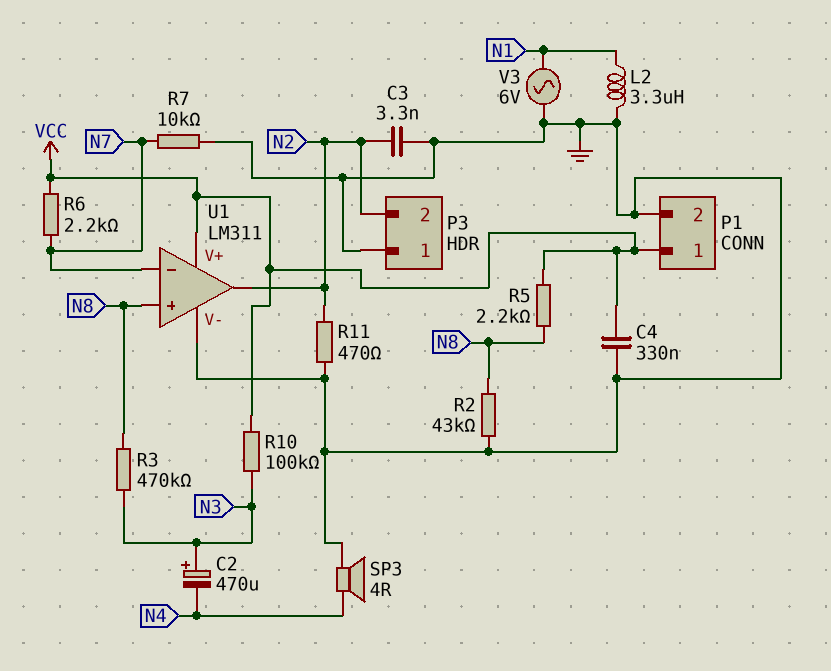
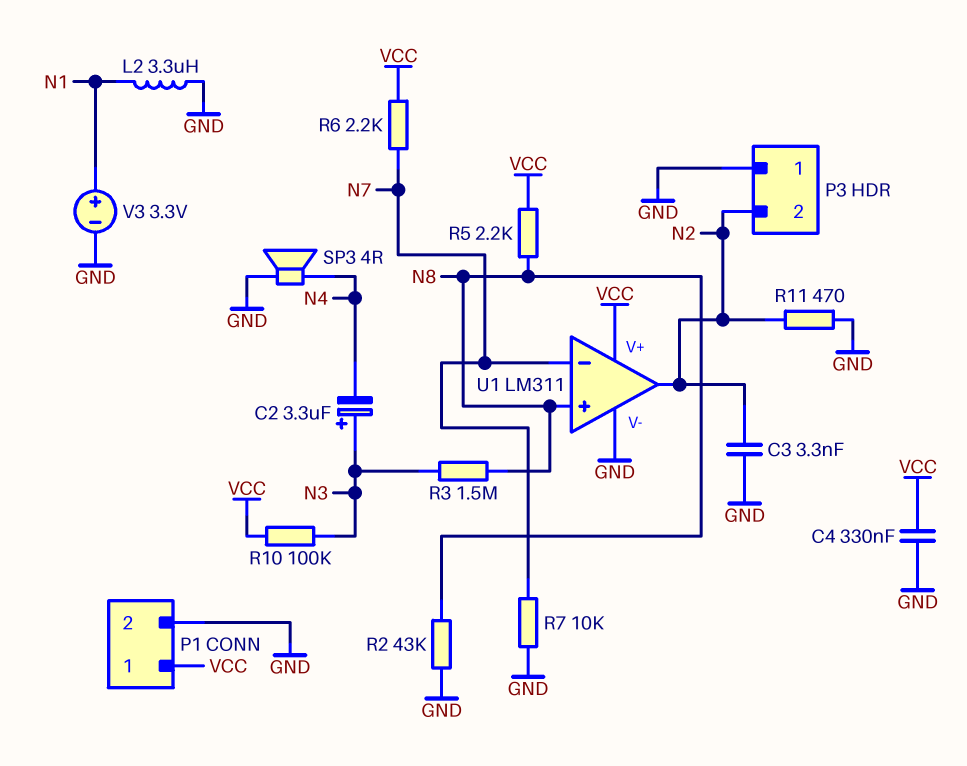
C2: 470uF (plus N3, minus N4) -> 3.3uF (plus N3, minus N4)
R3: 470k (N3, N8) -> 1.5M (N3, N8)
V3: AC 6V (GND, N1) -> 3.3V (plus N1, minus GND)

